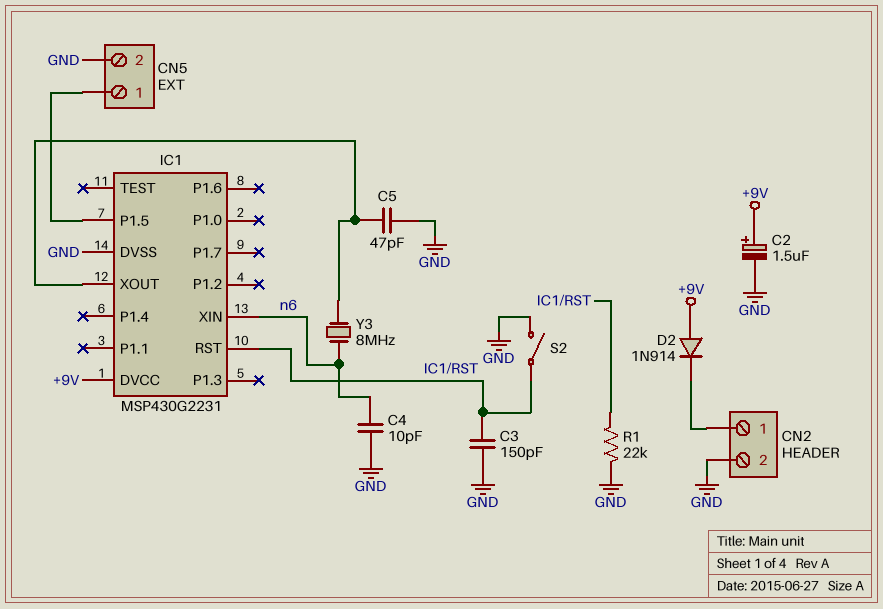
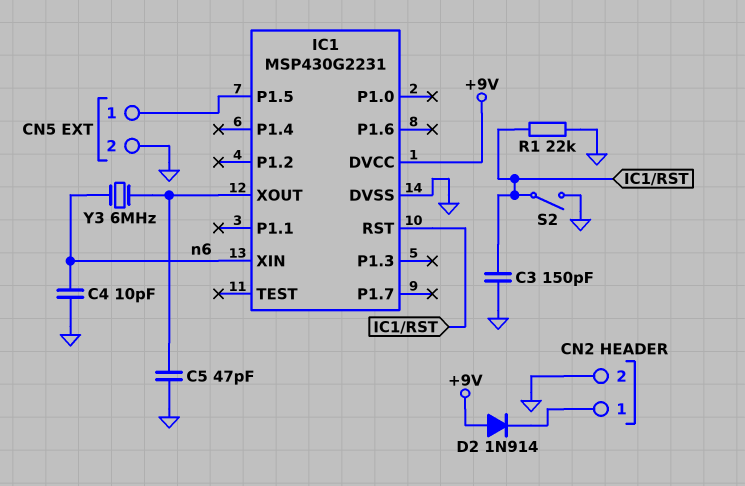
C2: 1.5uF (plus +9V, minus GND) -> none
Y3: 8MHz (IC1/XOUT, n6) -> 6MHz (IC1/XOUT, n6)

